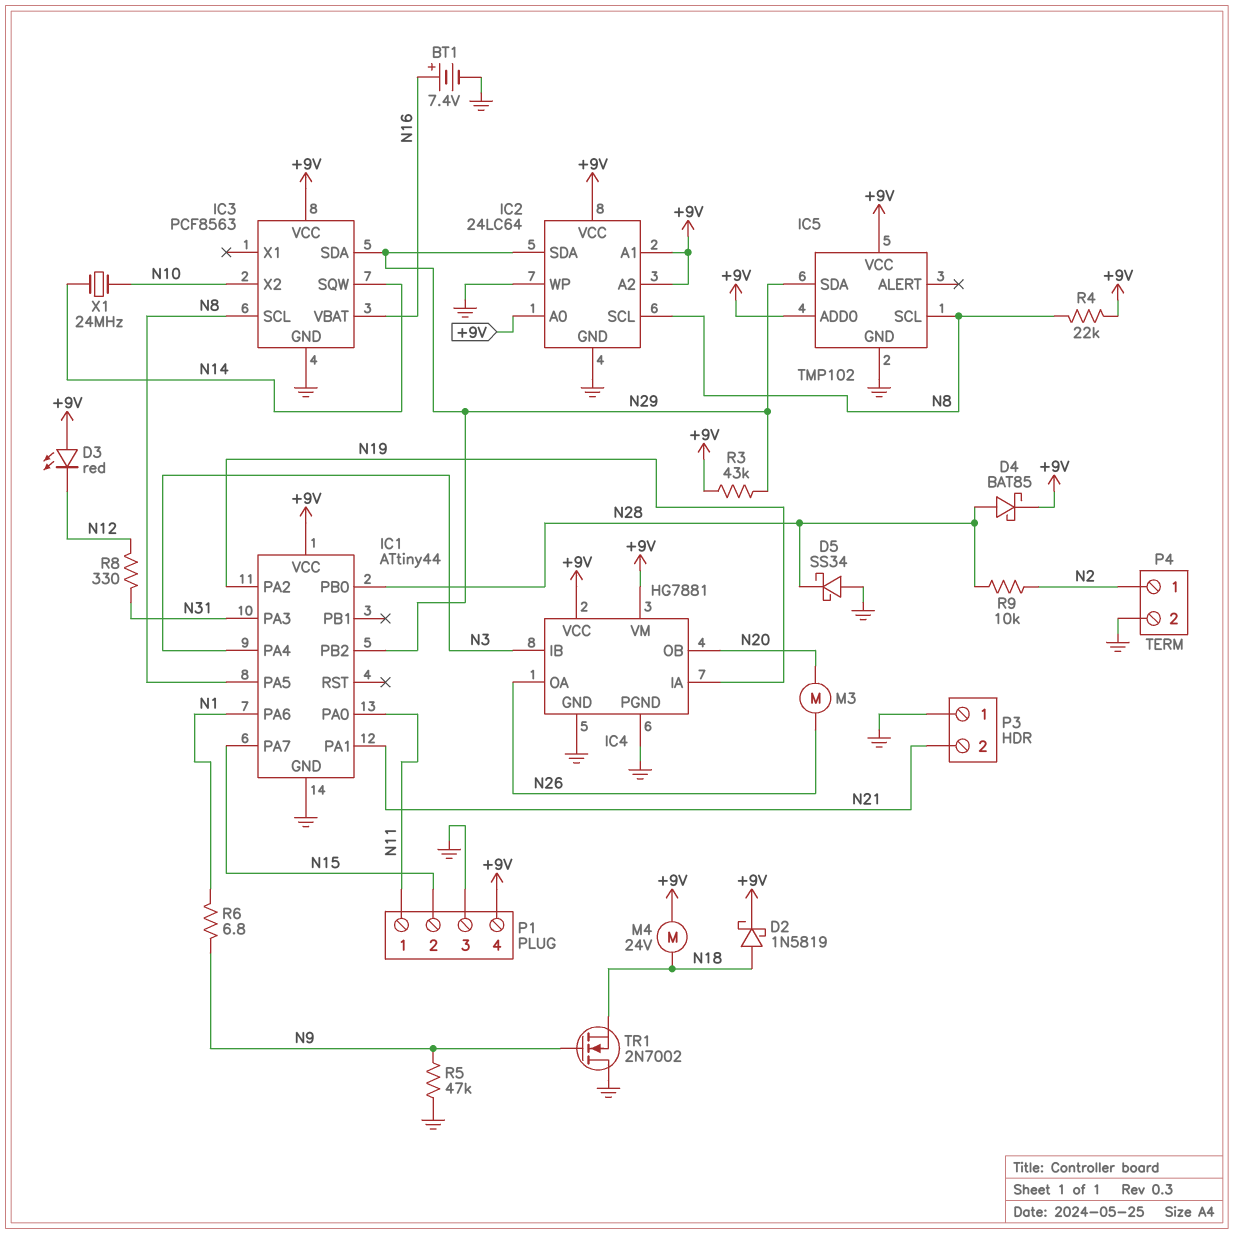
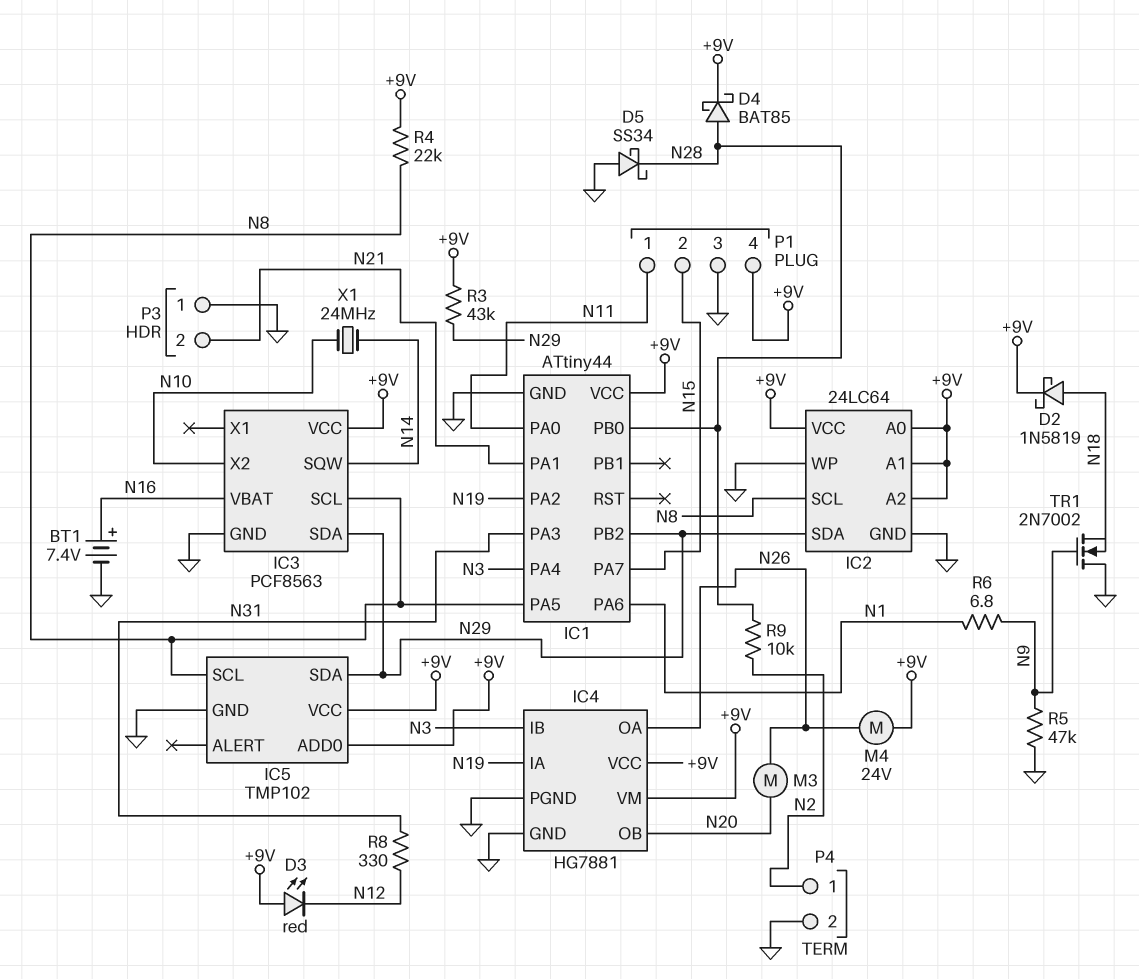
M4: motor 24V (+9V, N18) -> motor 24V (+9V, N26)

